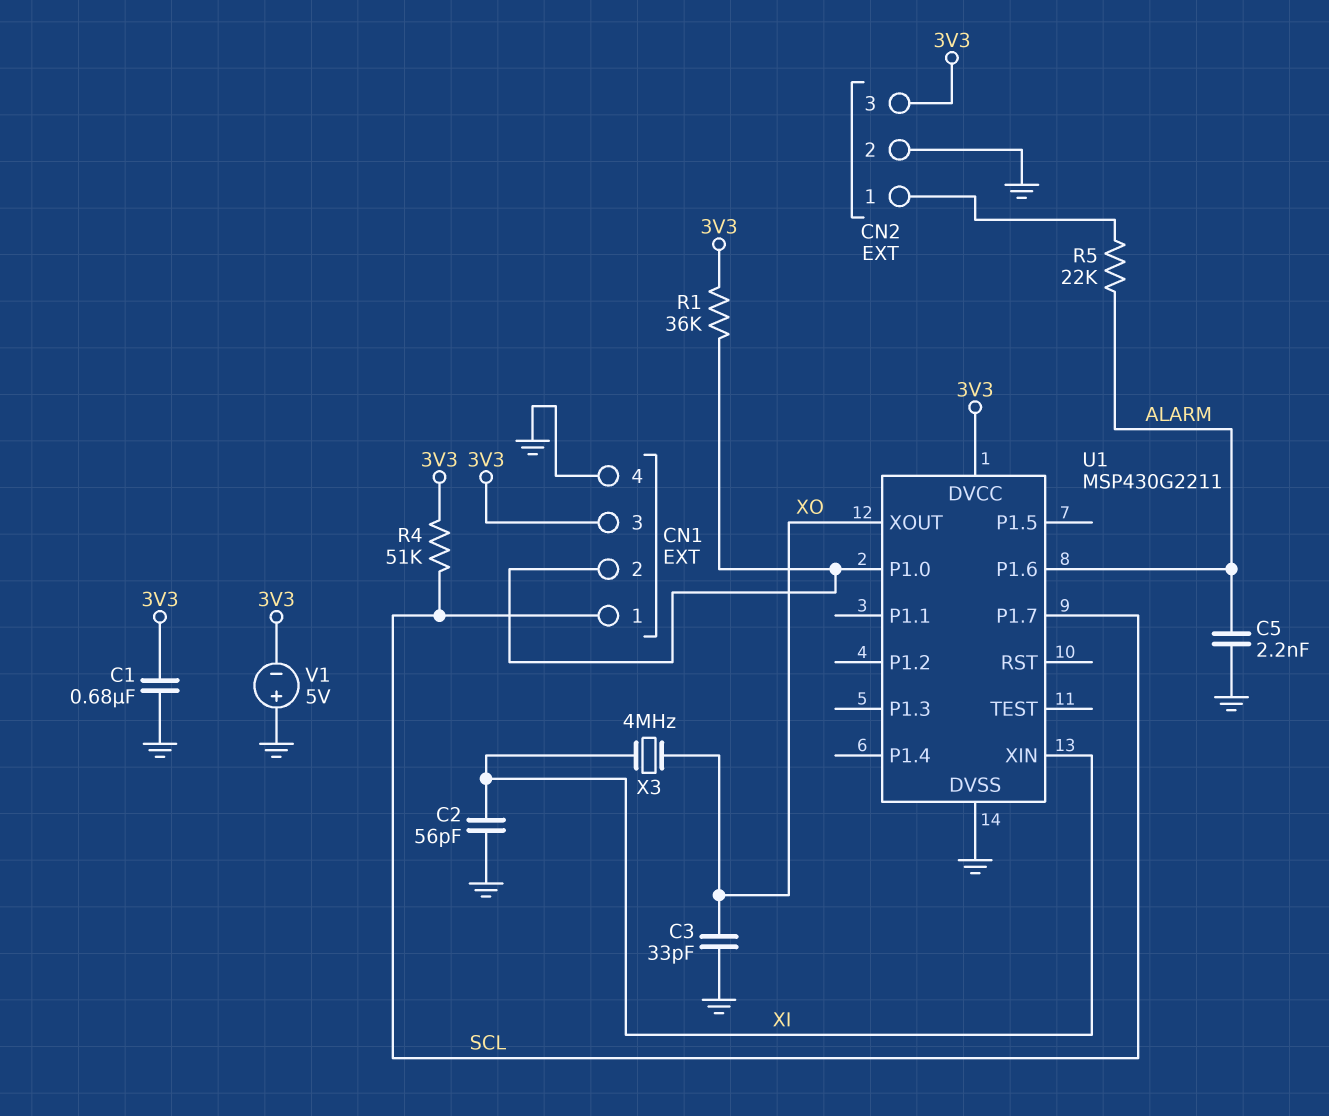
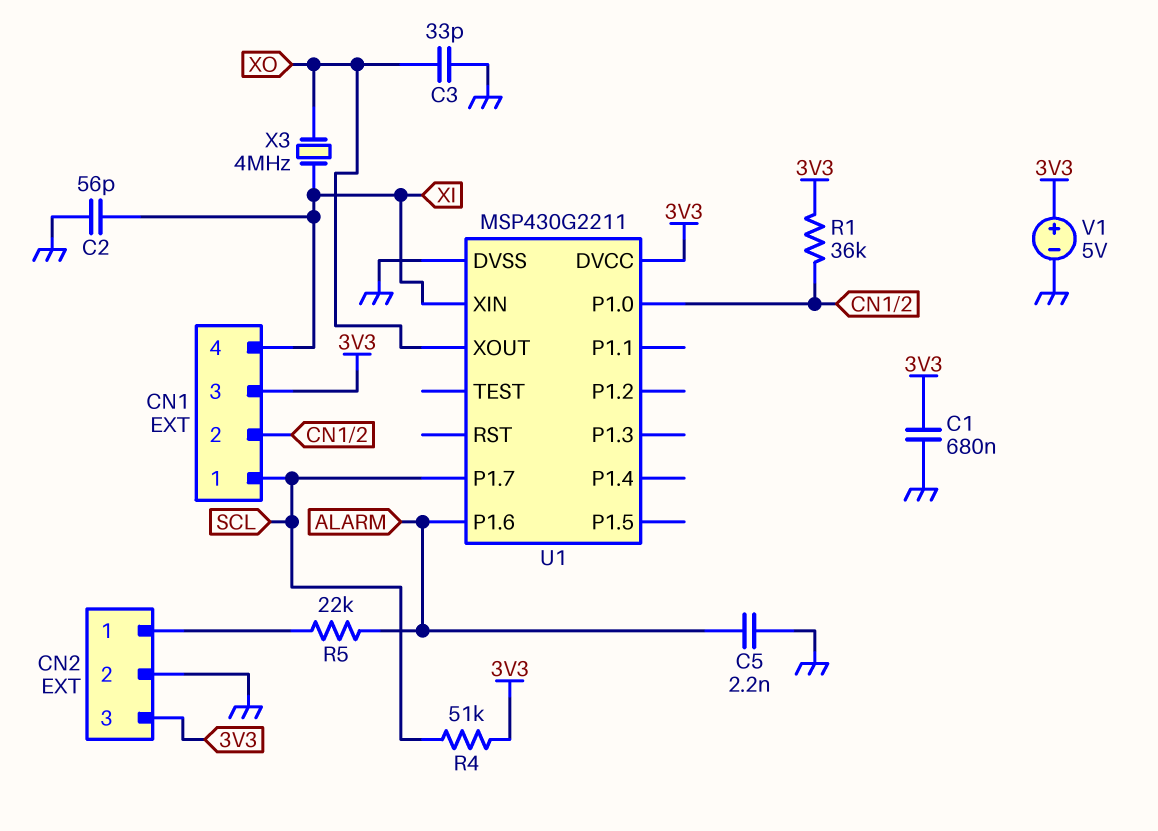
CN1 pin 4: GND -> XI
V1: 5V (plus GND, minus 3V3) -> 5V (plus 3V3, minus GND)

